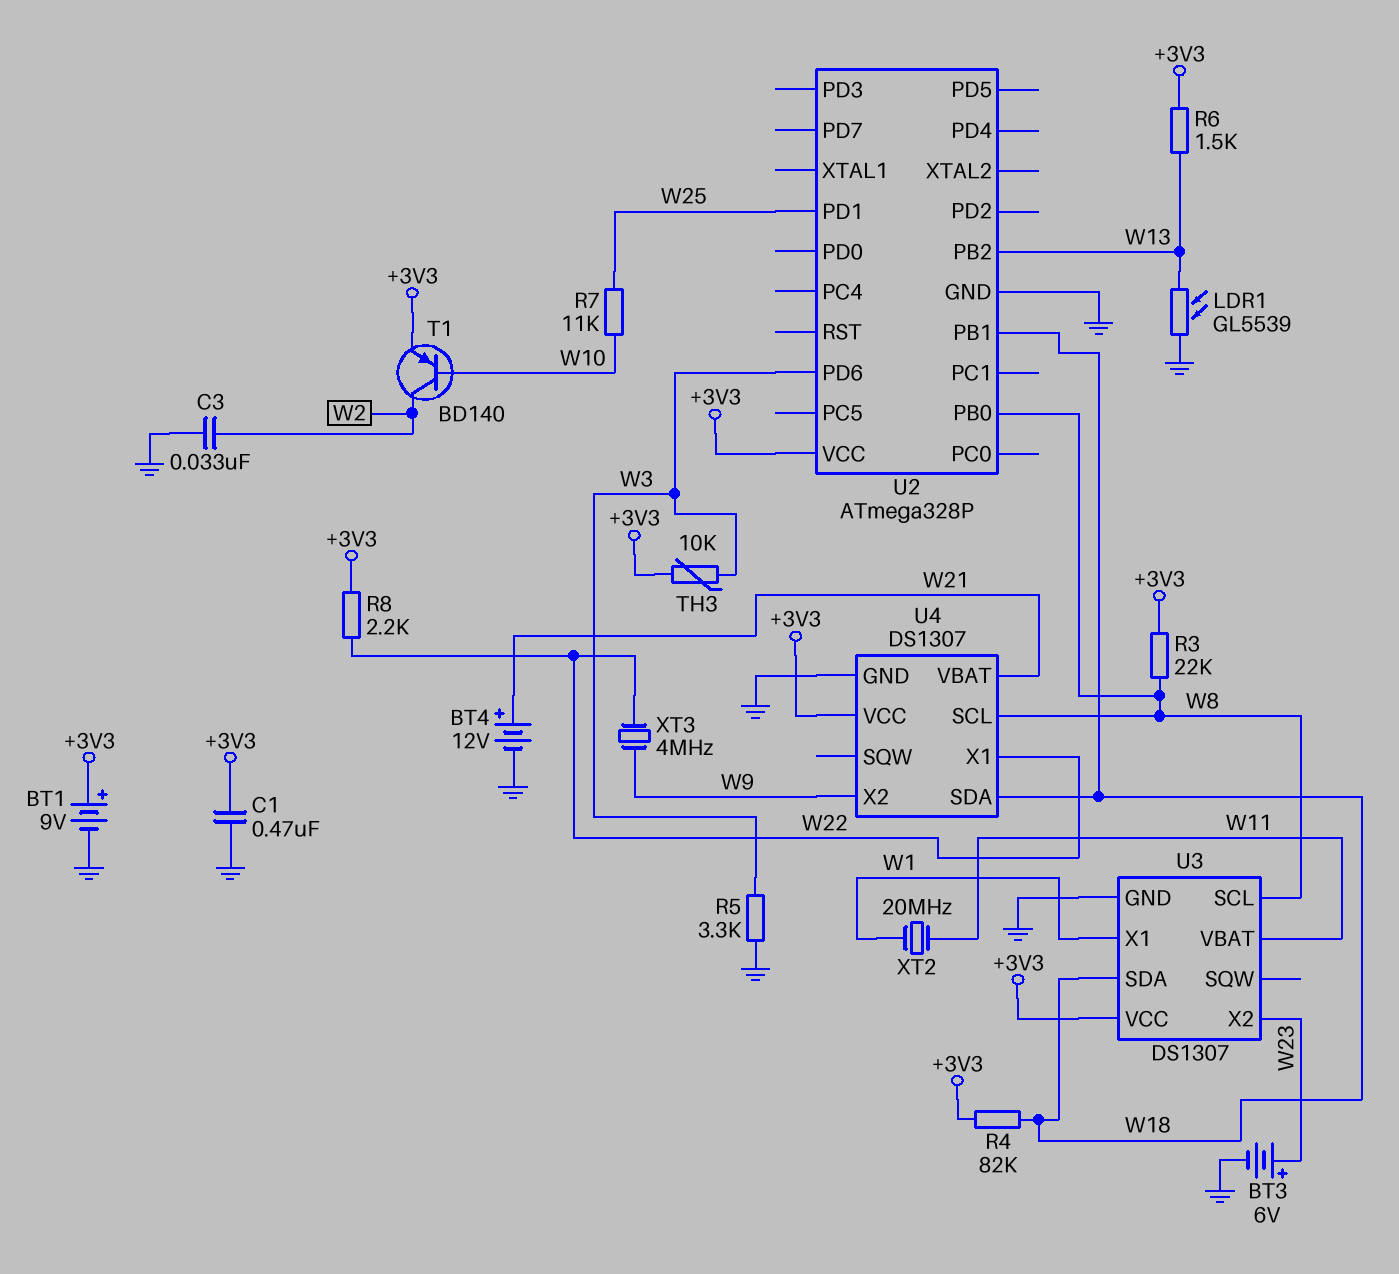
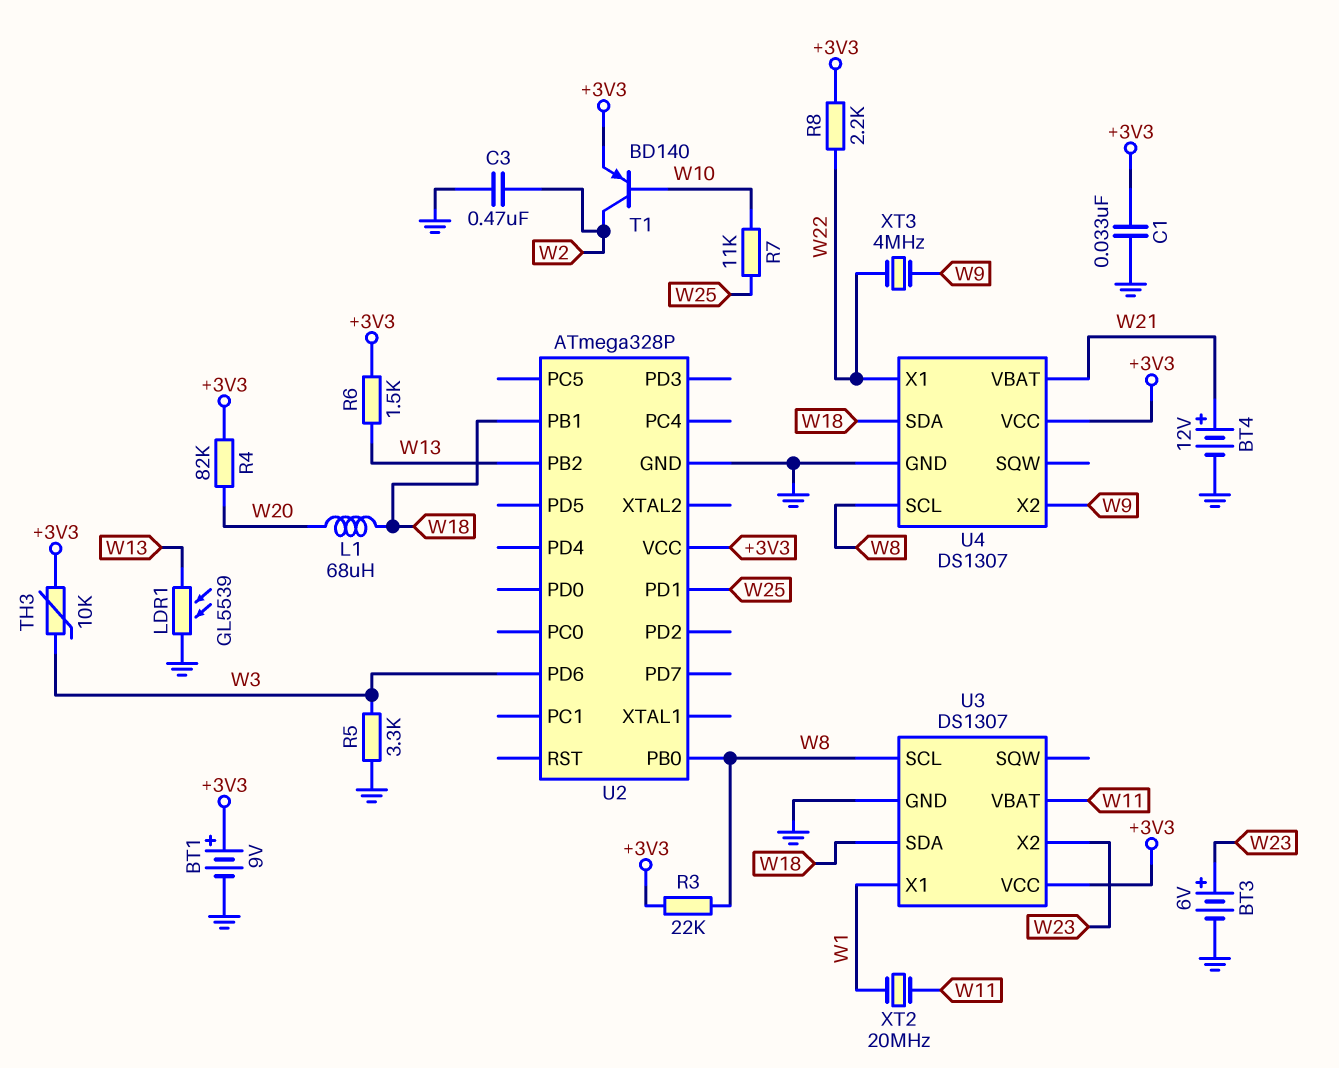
C1: 470nF (+3V3, GND) -> 33nF (+3V3, GND)
C3: 33nF (GND, W2) -> 470nF (GND, W2)
L1: none -> 68uH (W18, W20)
R4: 82k (+3V3, W18) -> 82k (+3V3, W20)

